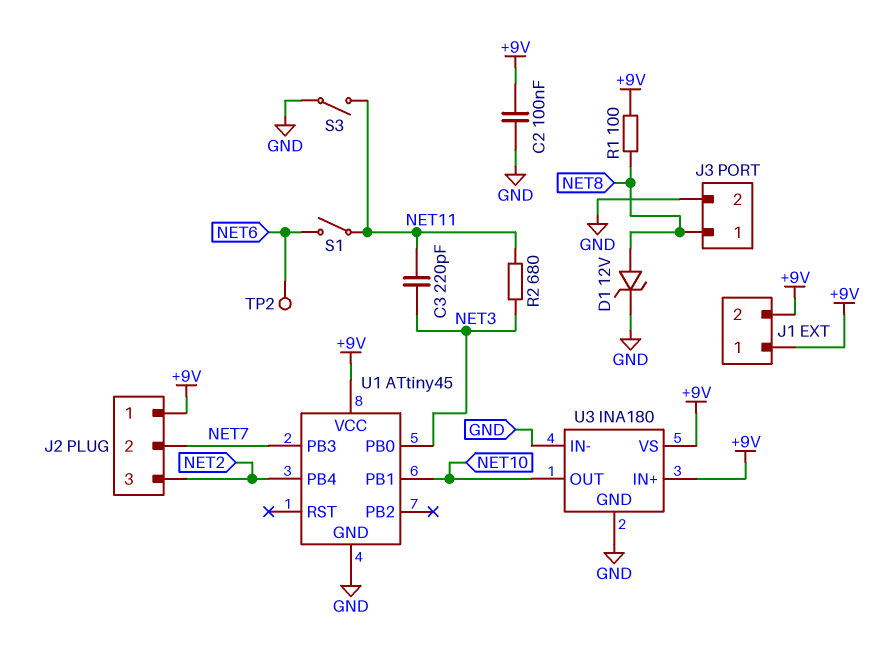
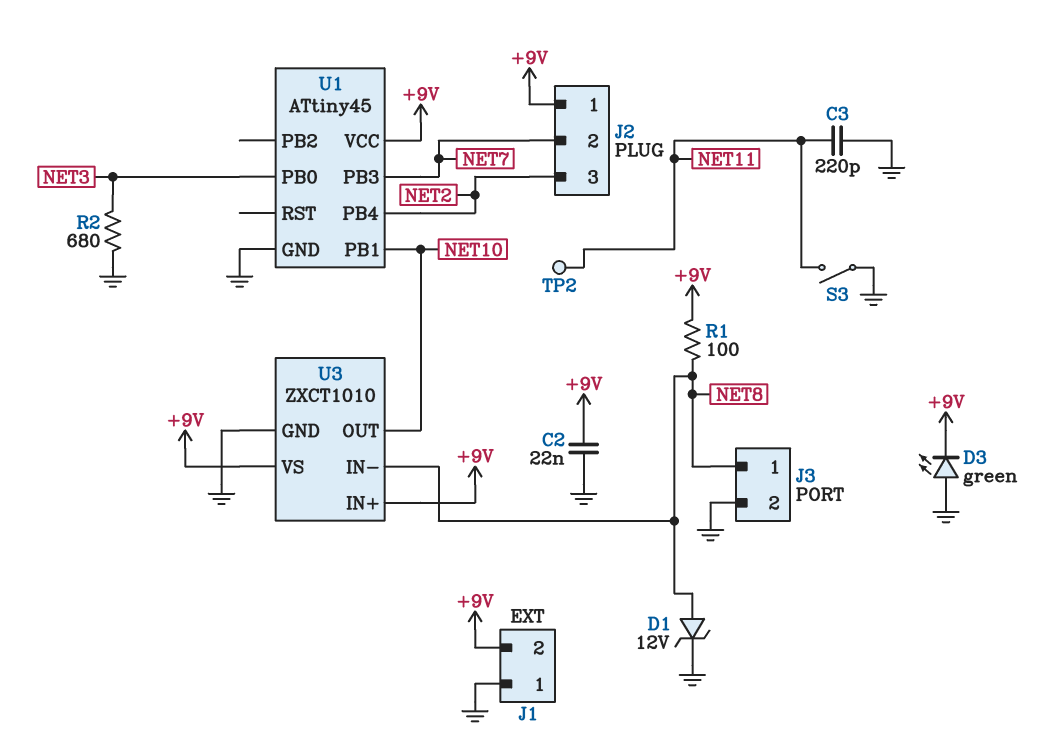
C2: 100nF (+9V, GND) -> 22nF (+9V, GND)
C3: 220pF (NET3, NET11) -> 220pF (GND, NET11)
D3: none -> LED green (A GND, K +9V)
J1 pin 1: +9V -> GND
R2: 680 (NET3, NET11) -> 680 (GND, NET3)
S1: switch (NET6, NET11) -> none
TP2: test point (NET6) -> test point (NET11)
U3: INA180 -> ZXCT1010
U3 pin IN-: GND -> NET8

